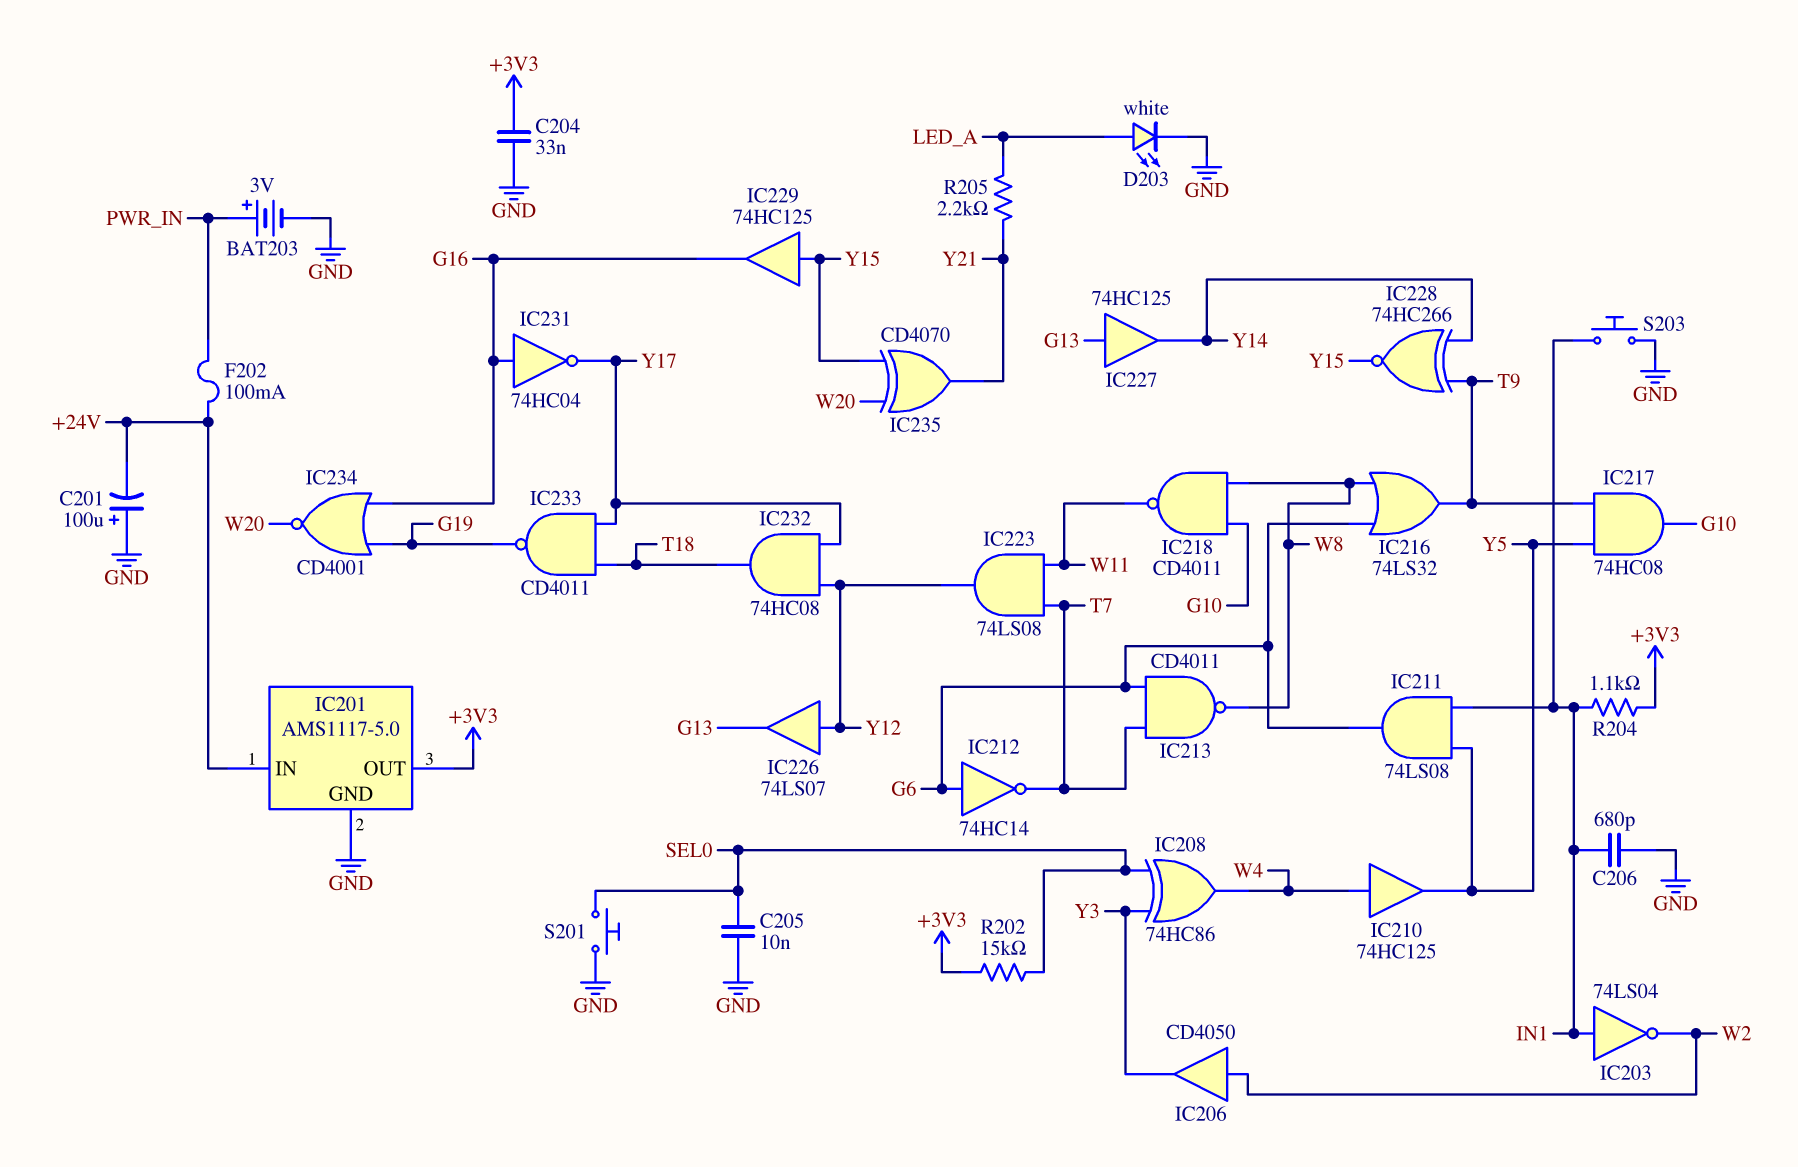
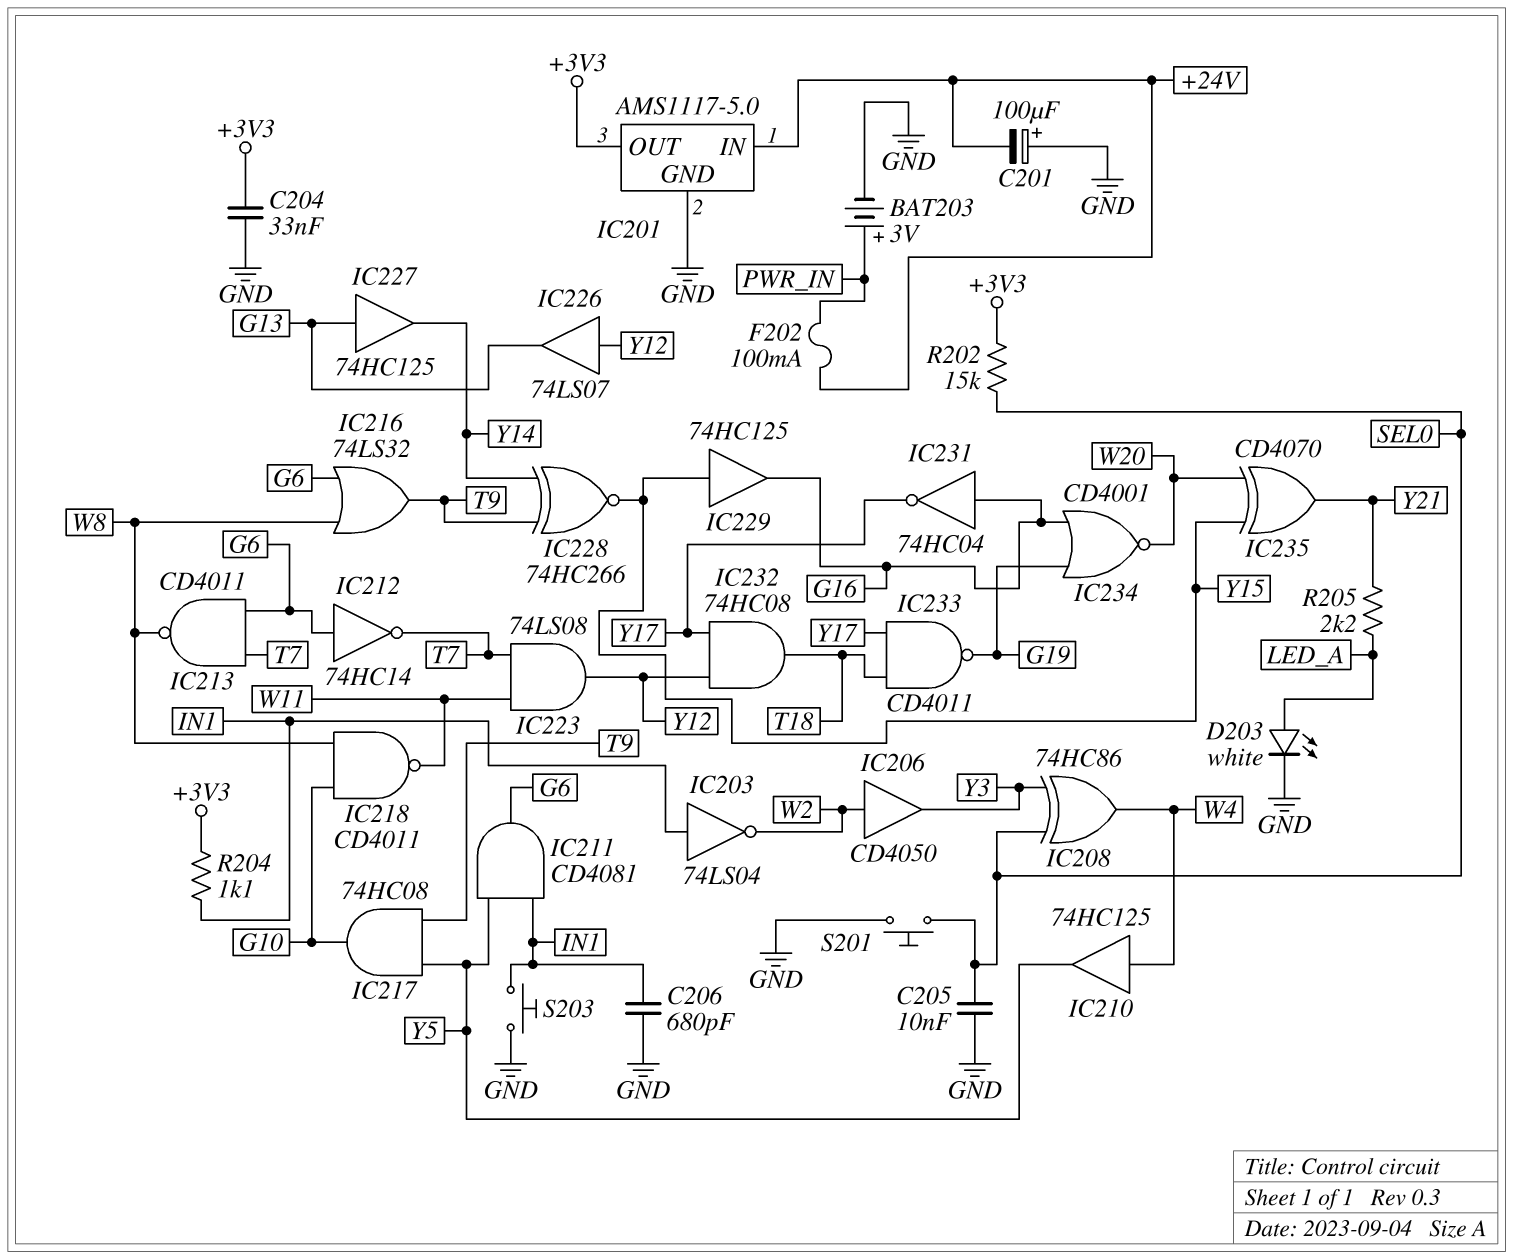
IC211: AND 74LS08 (in IN1, in Y5, out G6) -> AND CD4081 (in IN1, in Y5, out G6)

